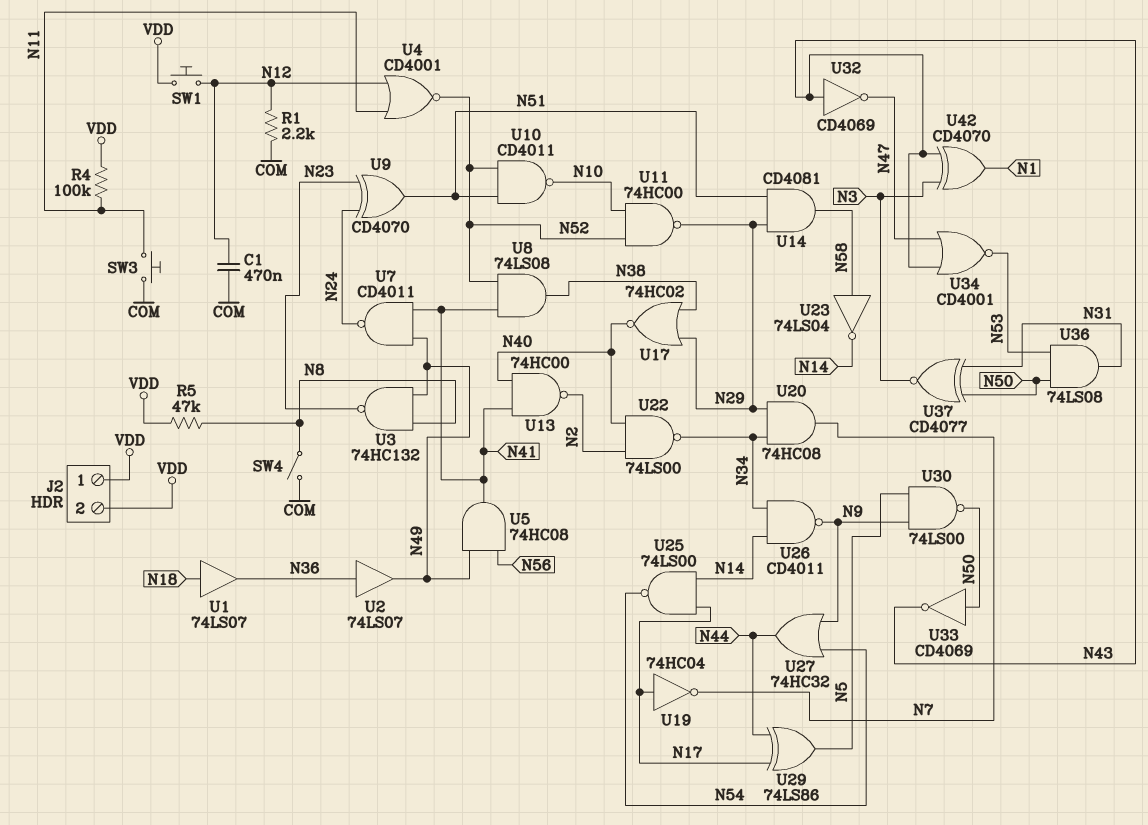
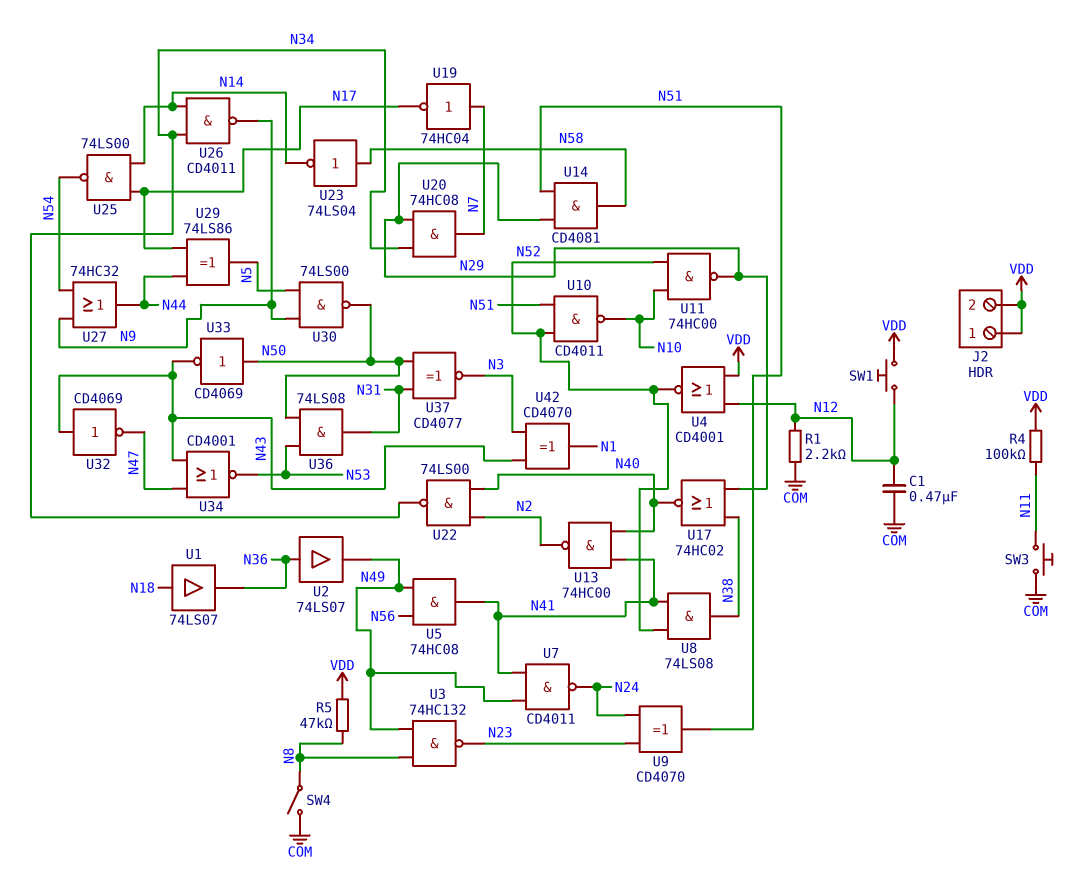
U4: NOR CD4001 (in N11, in N12, out N52) -> NOR CD4001 (in N12, in VDD, out N52)
U19: NOT 74HC04 (in N17, out N7) -> NOT 74HC04 (in N7, out N17)

